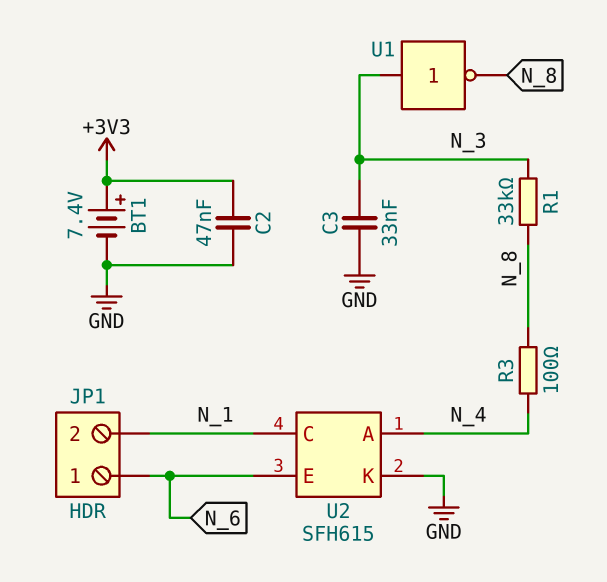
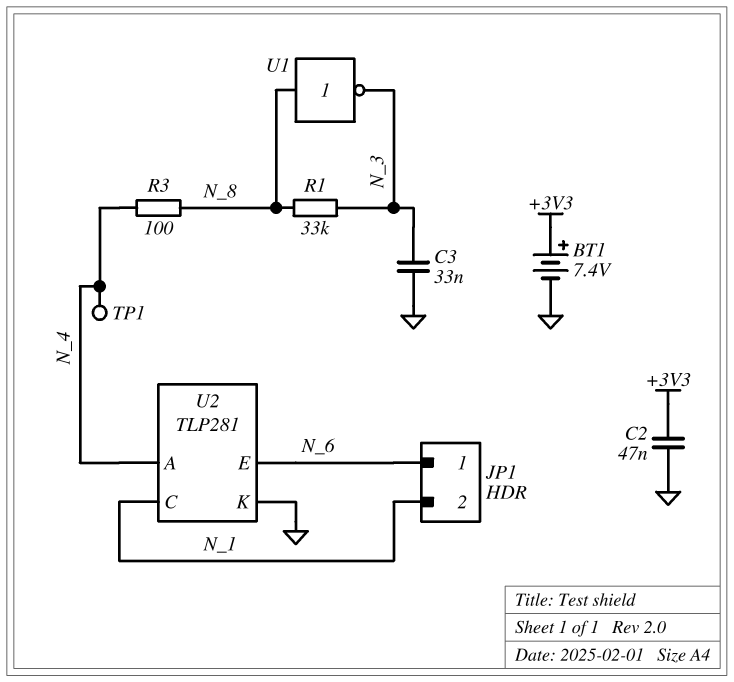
TP1: none -> test point (N_4)
U1: NOT (in N_3, out N_8) -> NOT (in N_8, out N_3)
U2: SFH615 -> TLP281

